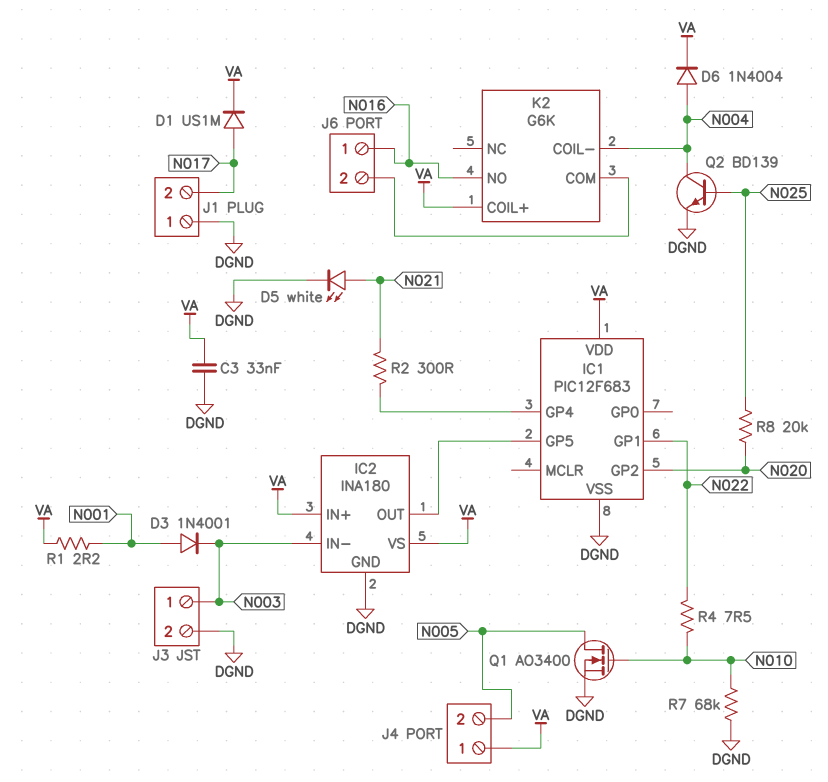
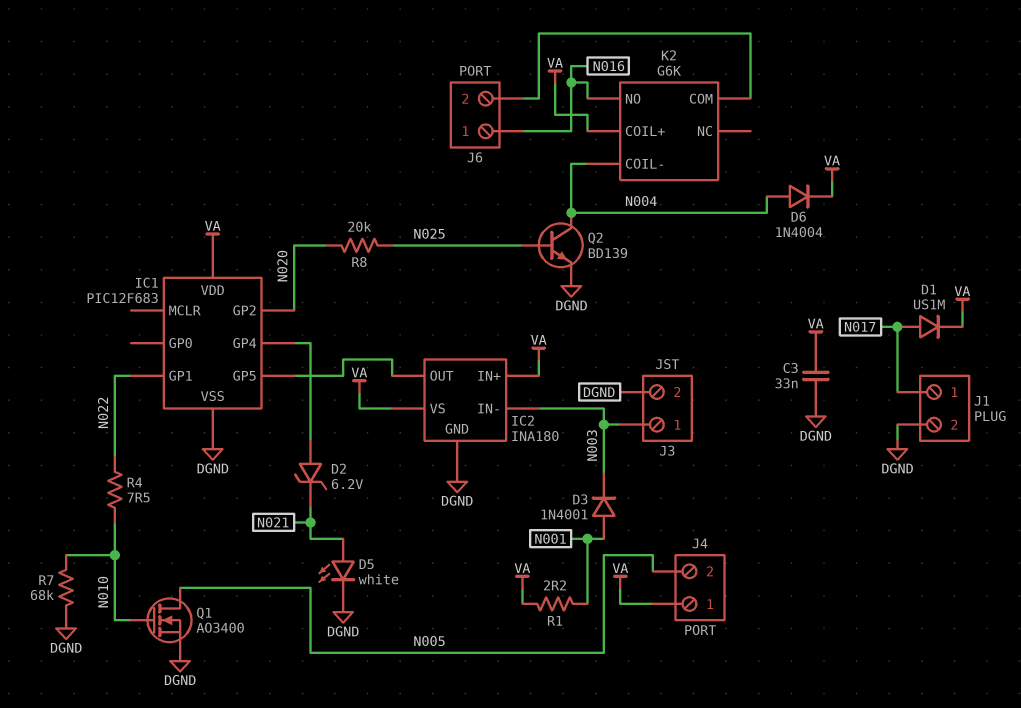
D2: none -> zener 6.2V (A IC1/GP4, K N021)
J1 pin 1: DGND -> N017
J1 pin 2: N017 -> DGND
R2: 300 (IC1/GP4, N021) -> none

